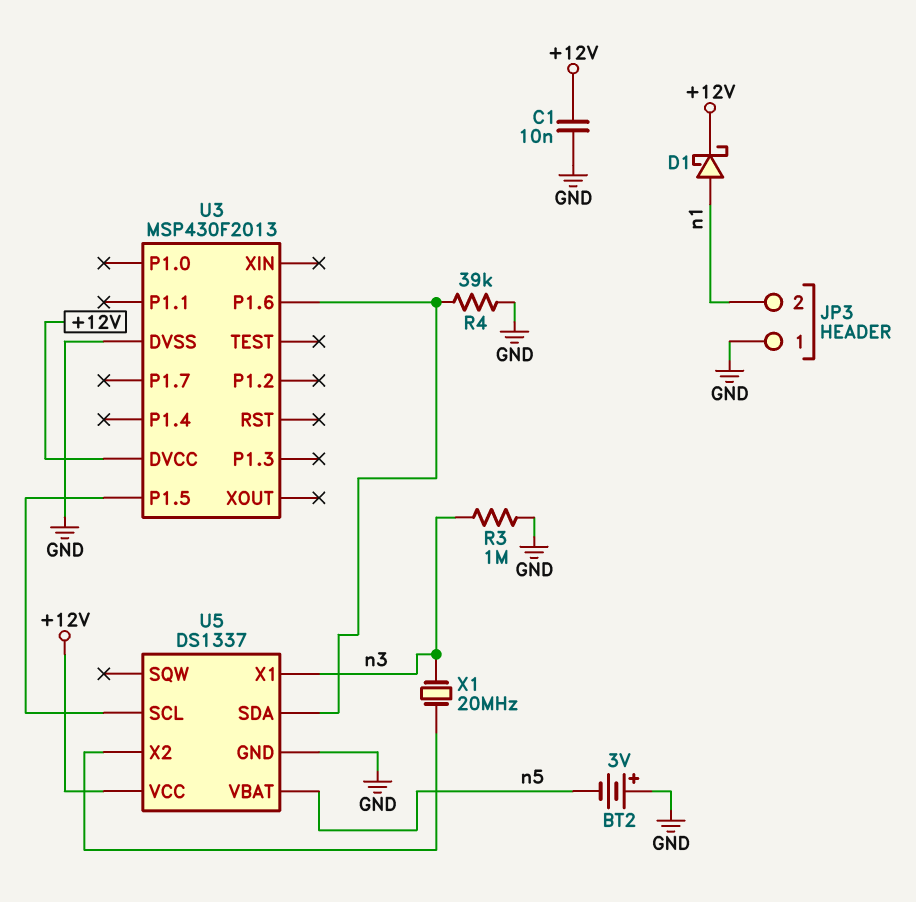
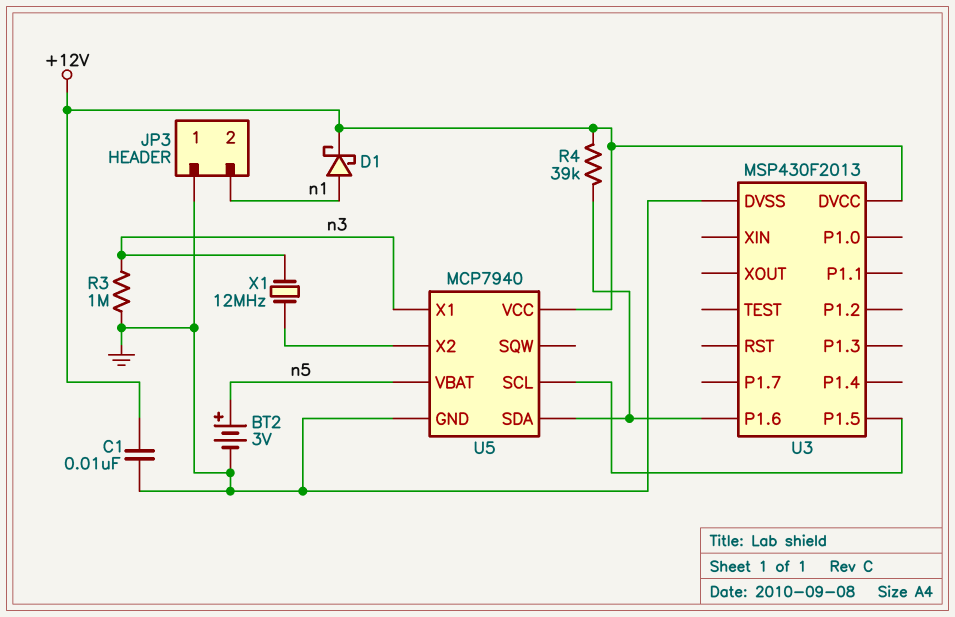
BT2: 3V (plus GND, minus n5) -> 3V (plus n5, minus GND)
R4: 39k (GND, U3/P1.6) -> 39k (+12V, U3/P1.6)
U5: DS1337 -> MCP7940
X1: 20MHz (U5/X2, n3) -> 12MHz (U5/X2, n3)

